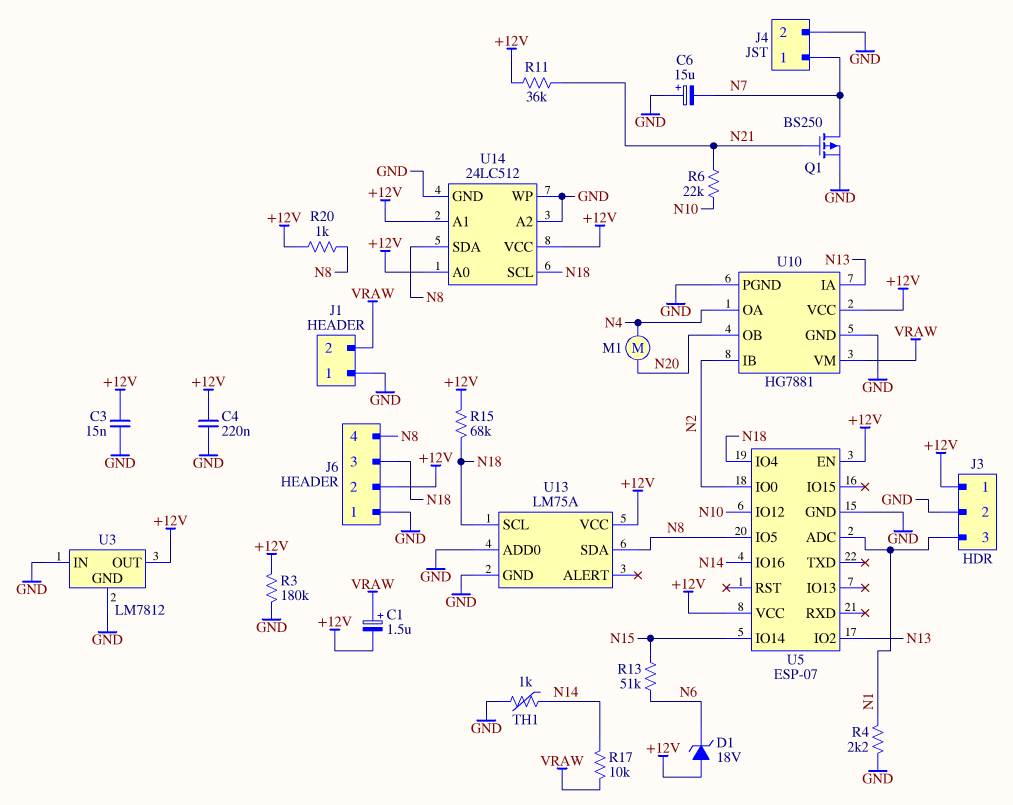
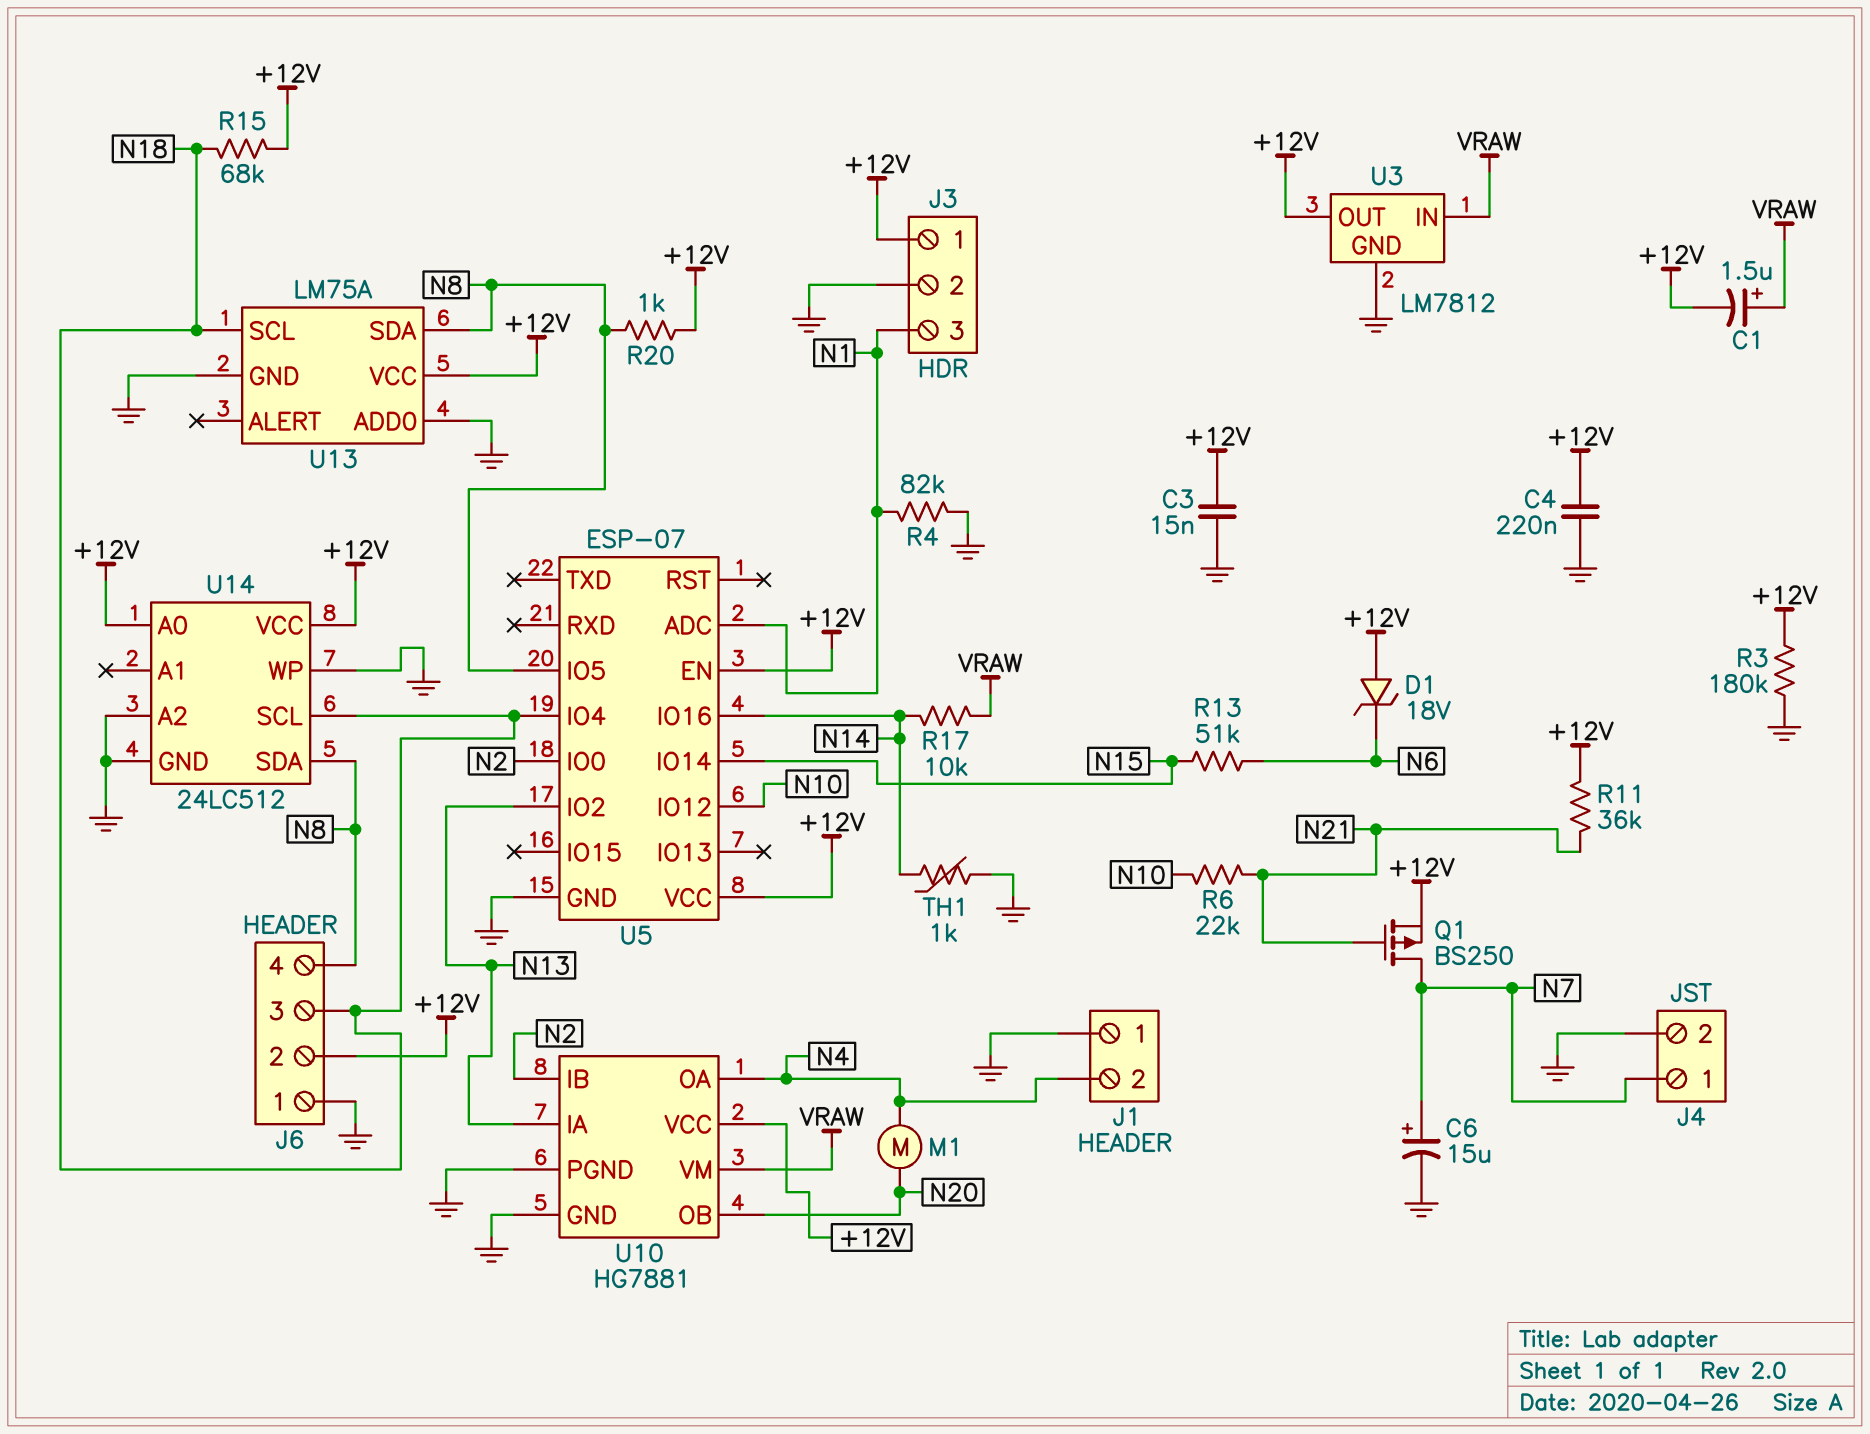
C6: 15uF (plus GND, minus N7) -> 15uF (plus N7, minus GND)
J1 pin 2: VRAW -> N4
Q1: PMOS BS250 (G N21, D N7, S GND) -> PMOS BS250 (G N21, D N7, S +12V)
R4: 2.2k (GND, N1) -> 82k (GND, N1)
U3 pin IN: GND -> VRAW
U14 pin A1: +12V -> none

